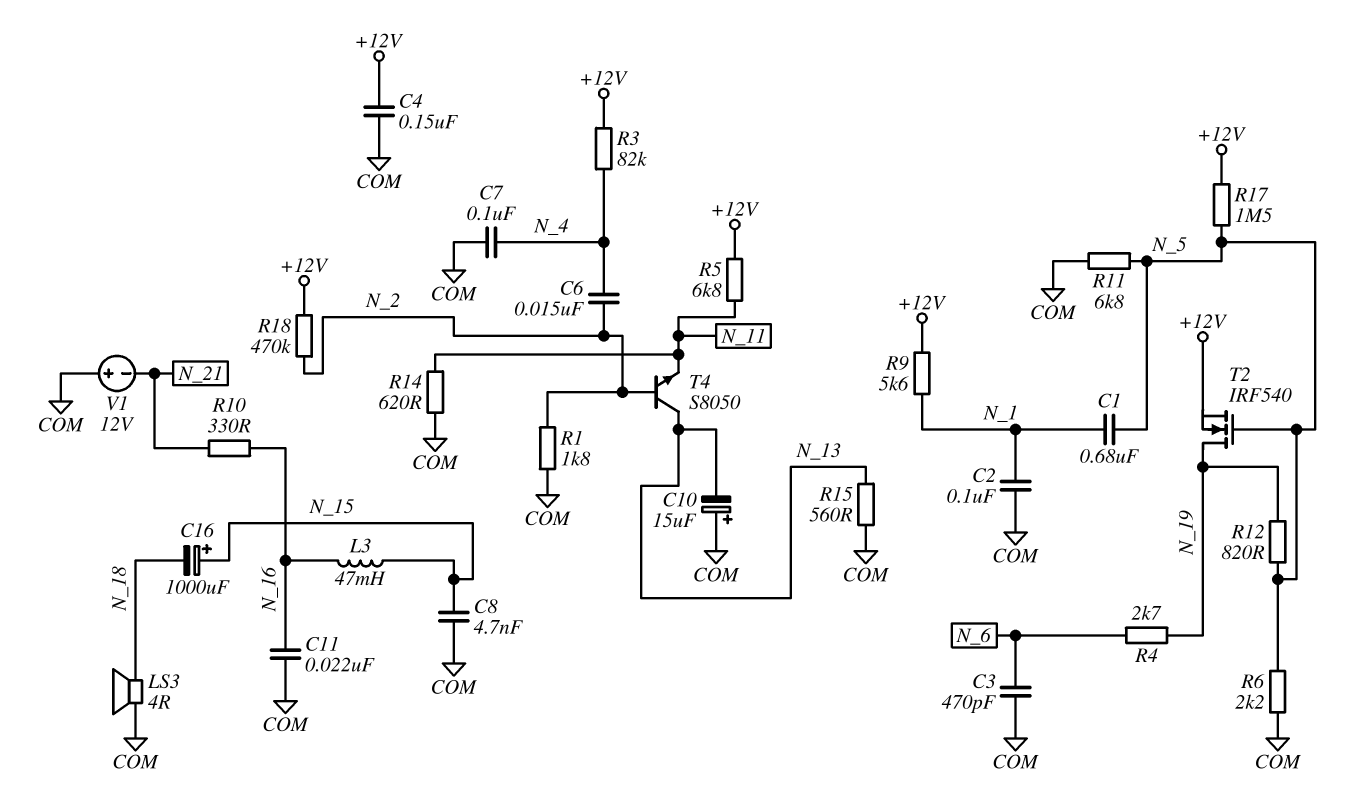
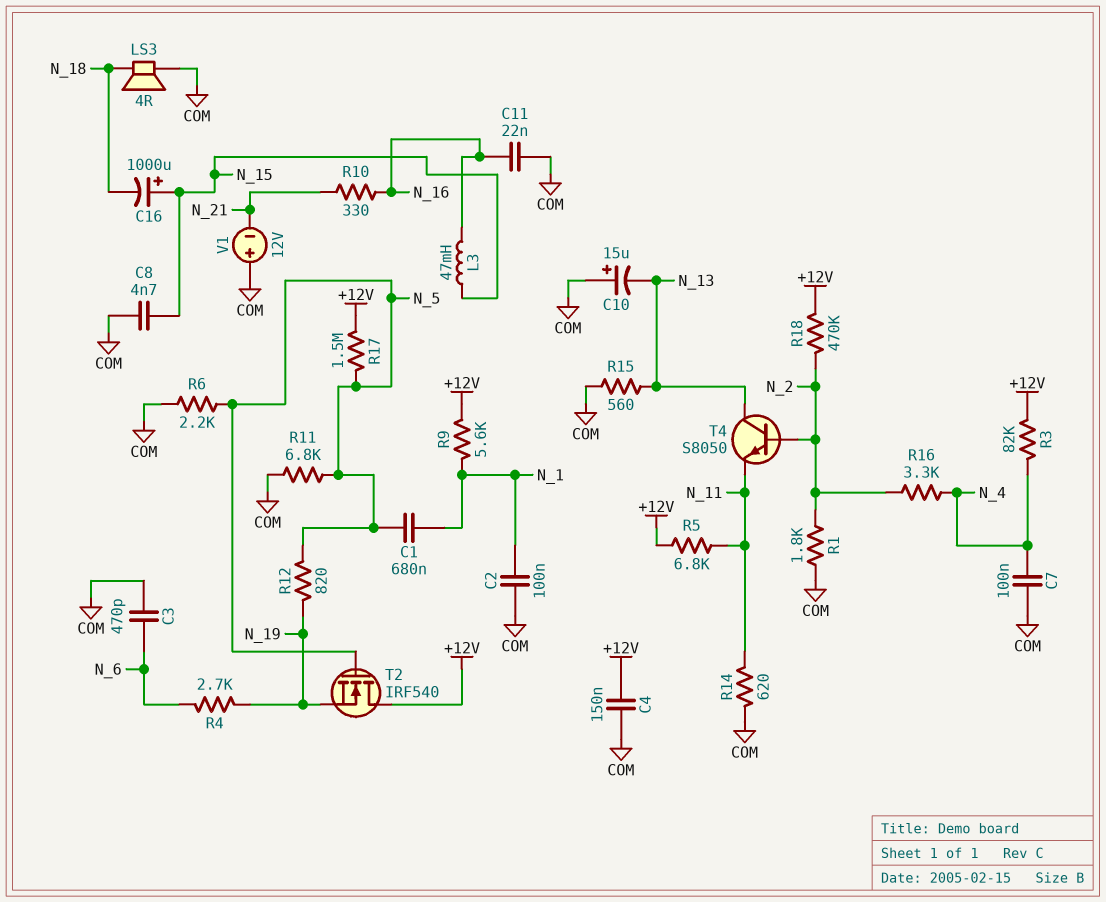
C6: 15nF (N_2, N_4) -> none
R16: none -> 3.3k (N_2, N_4)
T2: NMOS IRF540 (G N_5, D N_19, S +12V) -> NMOS IRF540 (G N_5, D +12V, S N_19)

